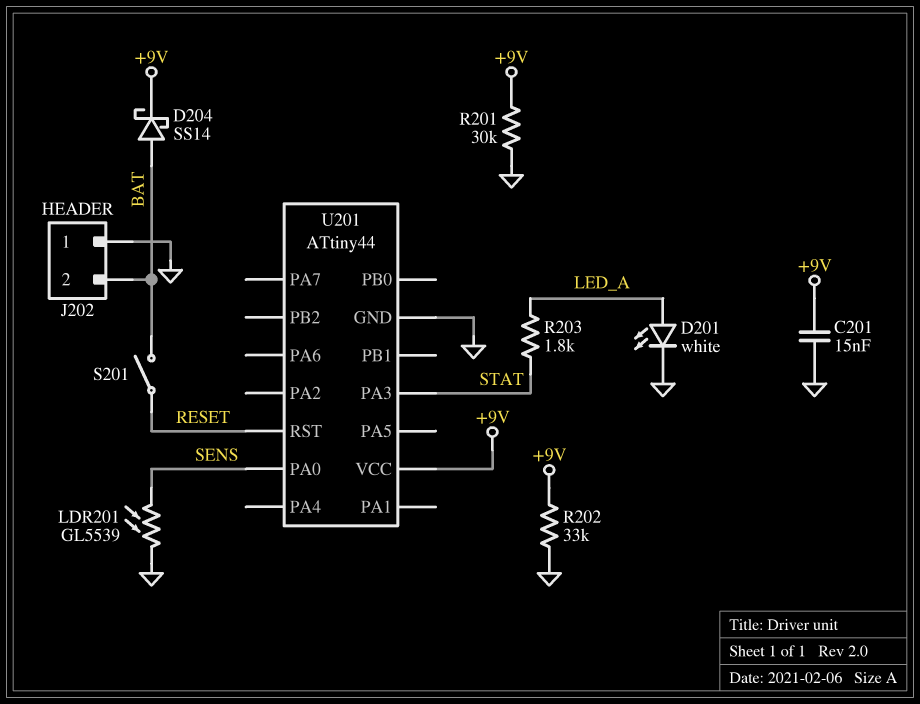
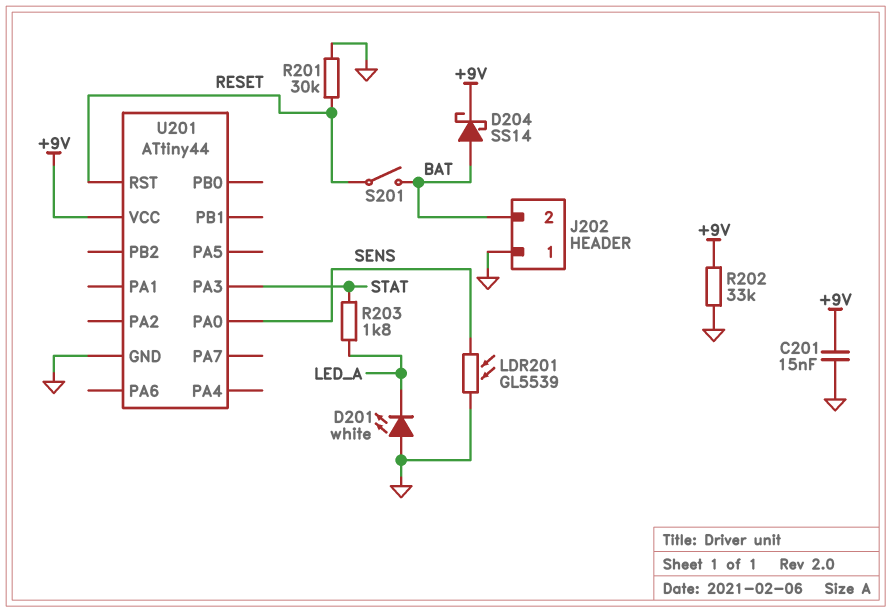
D201: LED white (A LED_A, K GND) -> LED white (A GND, K LED_A)
R201: 30k (+9V, GND) -> 30k (GND, RESET)

